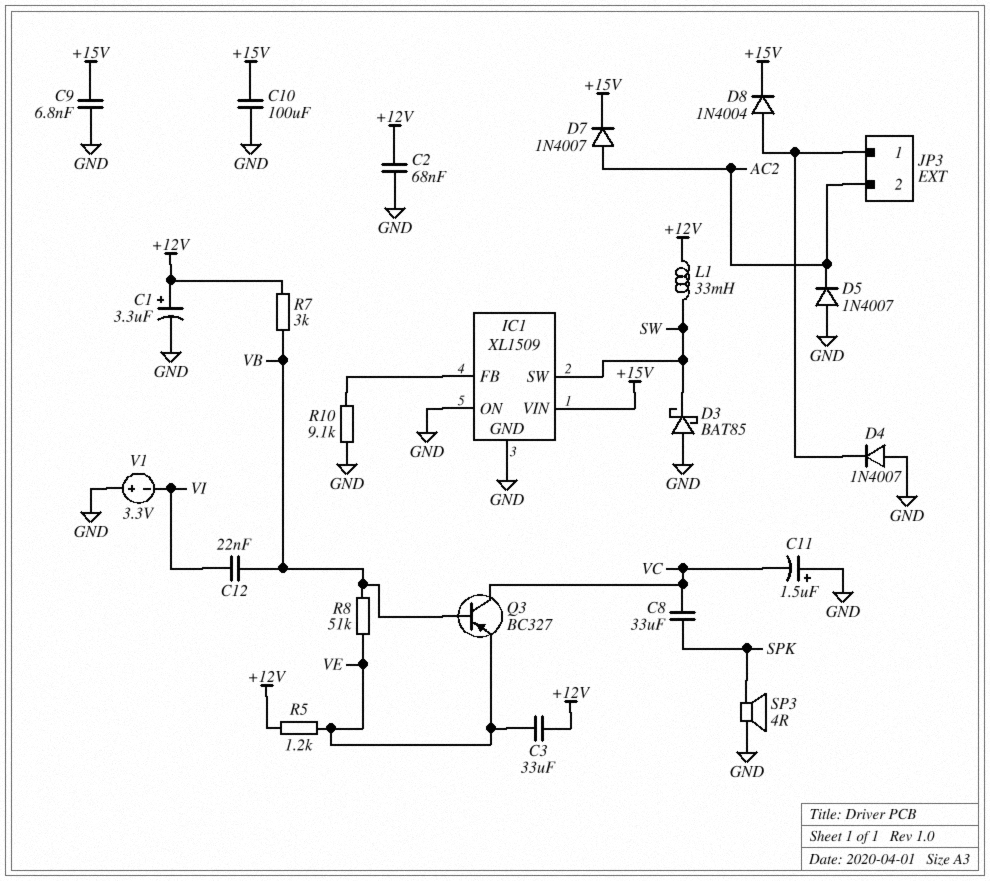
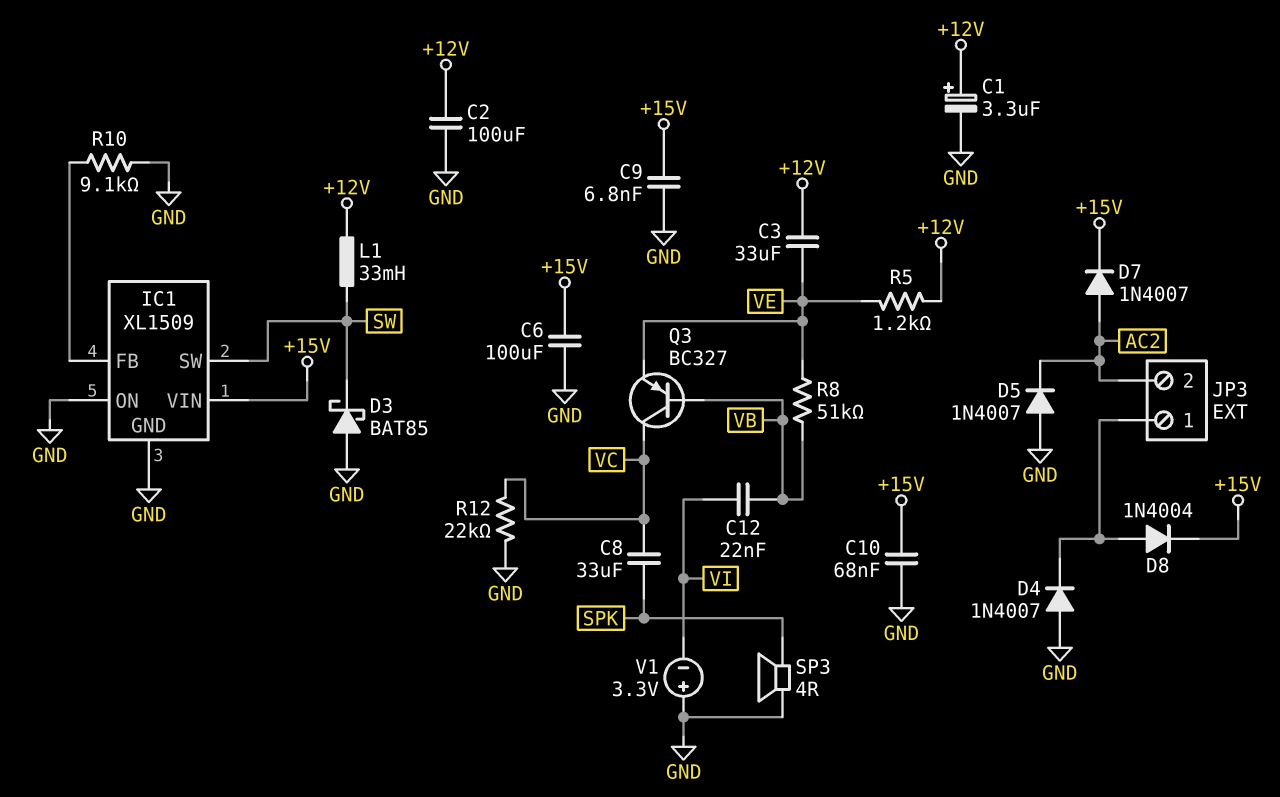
C2: 68nF (+12V, GND) -> 100uF (+12V, GND)
C6: none -> 100uF (+15V, GND)
C10: 100uF (+15V, GND) -> 68nF (+15V, GND)
C11: 1.5uF (plus GND, minus VC) -> none
R7: 3k (+12V, VB) -> none
R12: none -> 22k (GND, VC)

